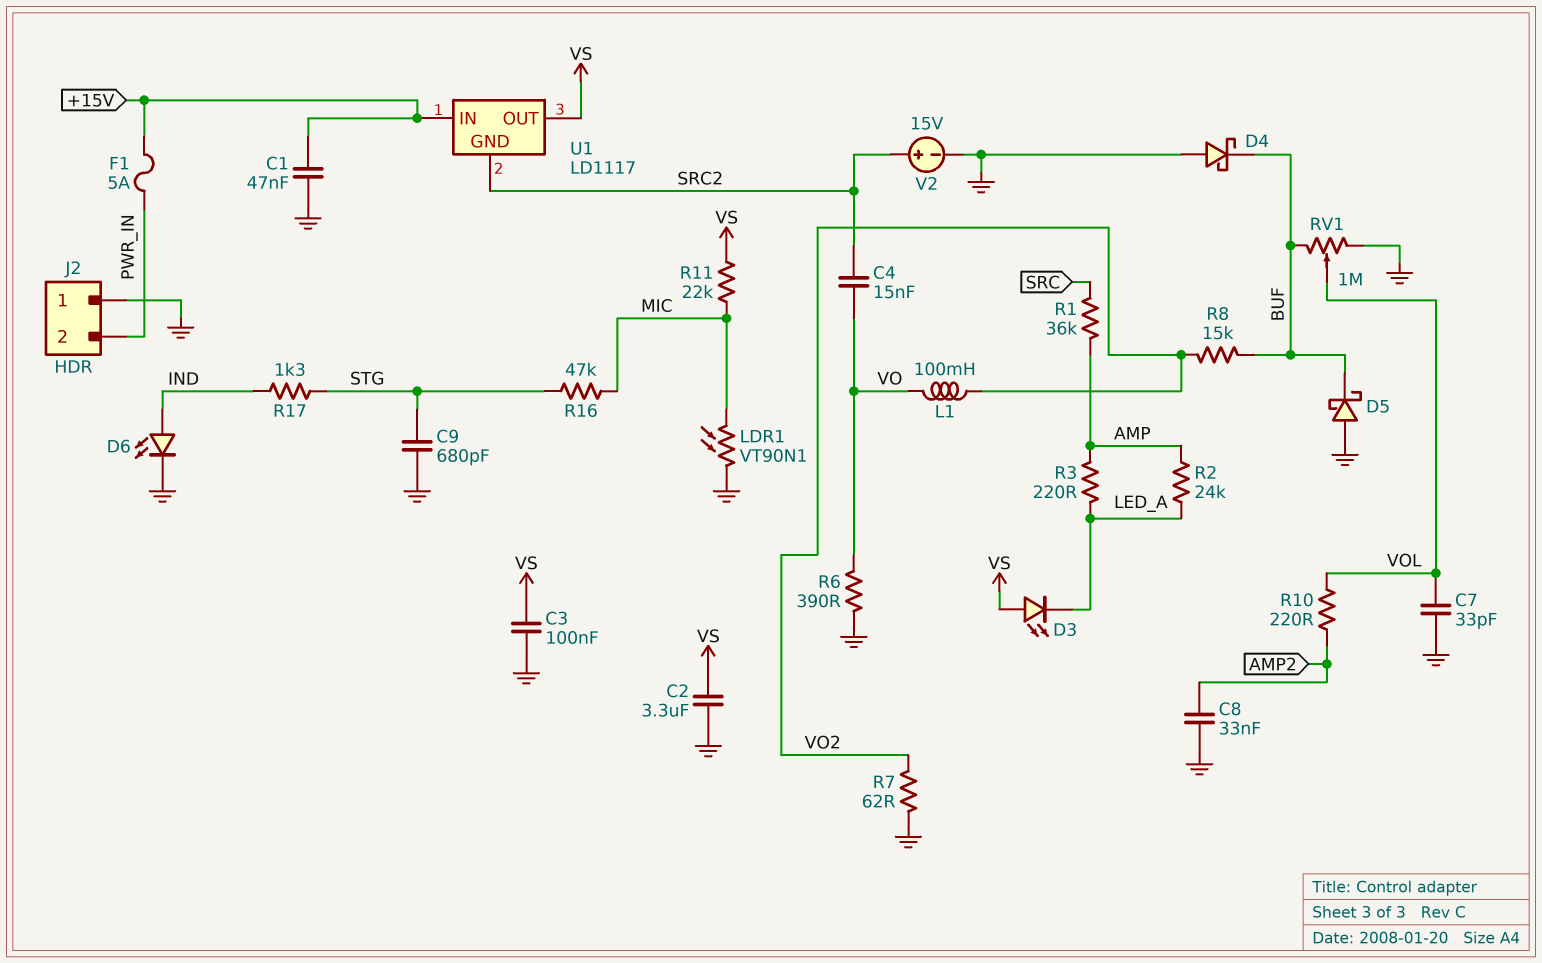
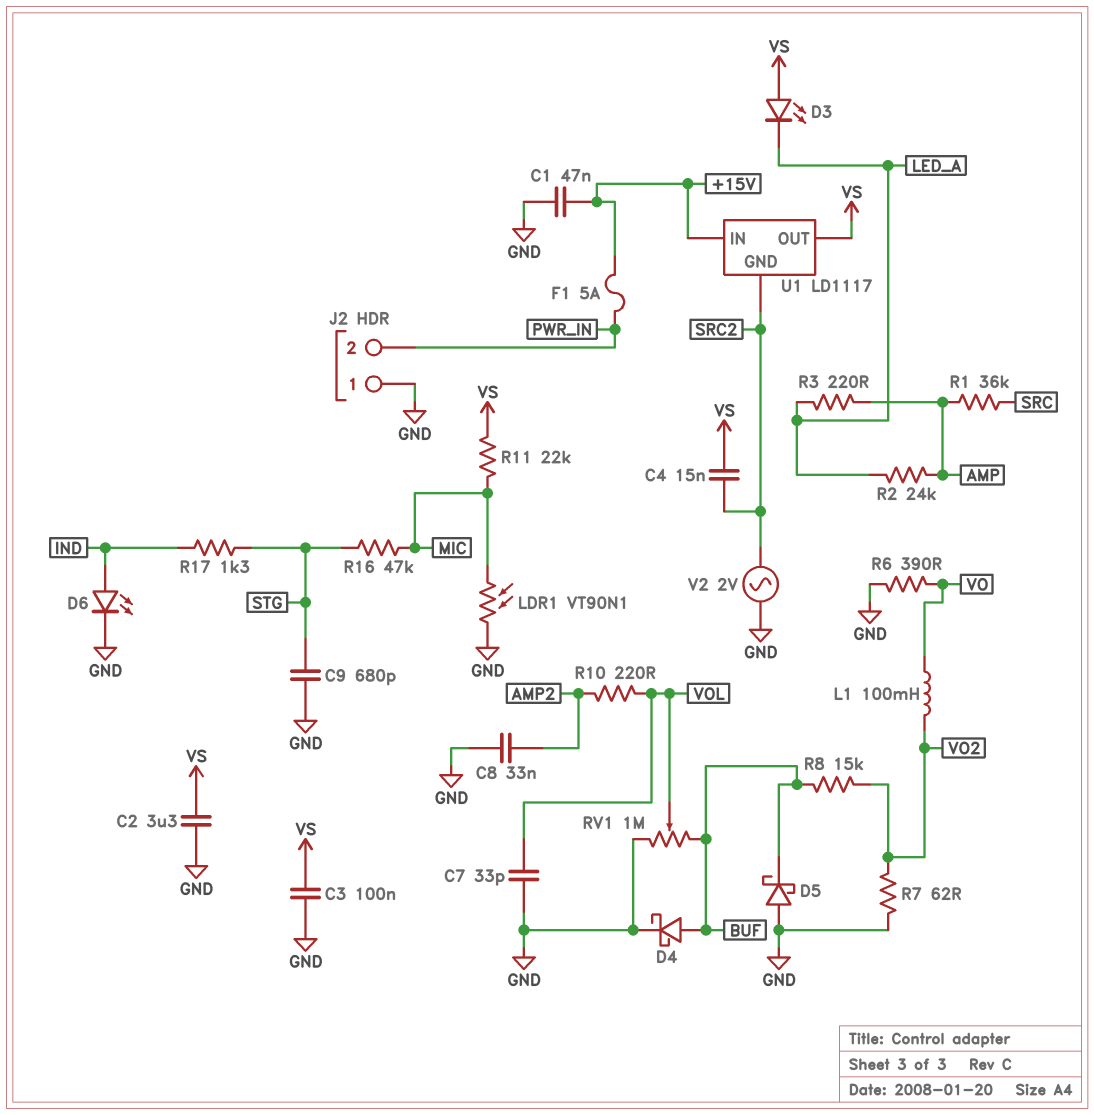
C4: 15nF (SRC2, VO) -> 15nF (SRC2, VS)
D4: schottky (A GND, K BUF) -> schottky (A BUF, K GND)
V2: 15V (plus SRC2, minus GND) -> AC 2V (GND, SRC2)

